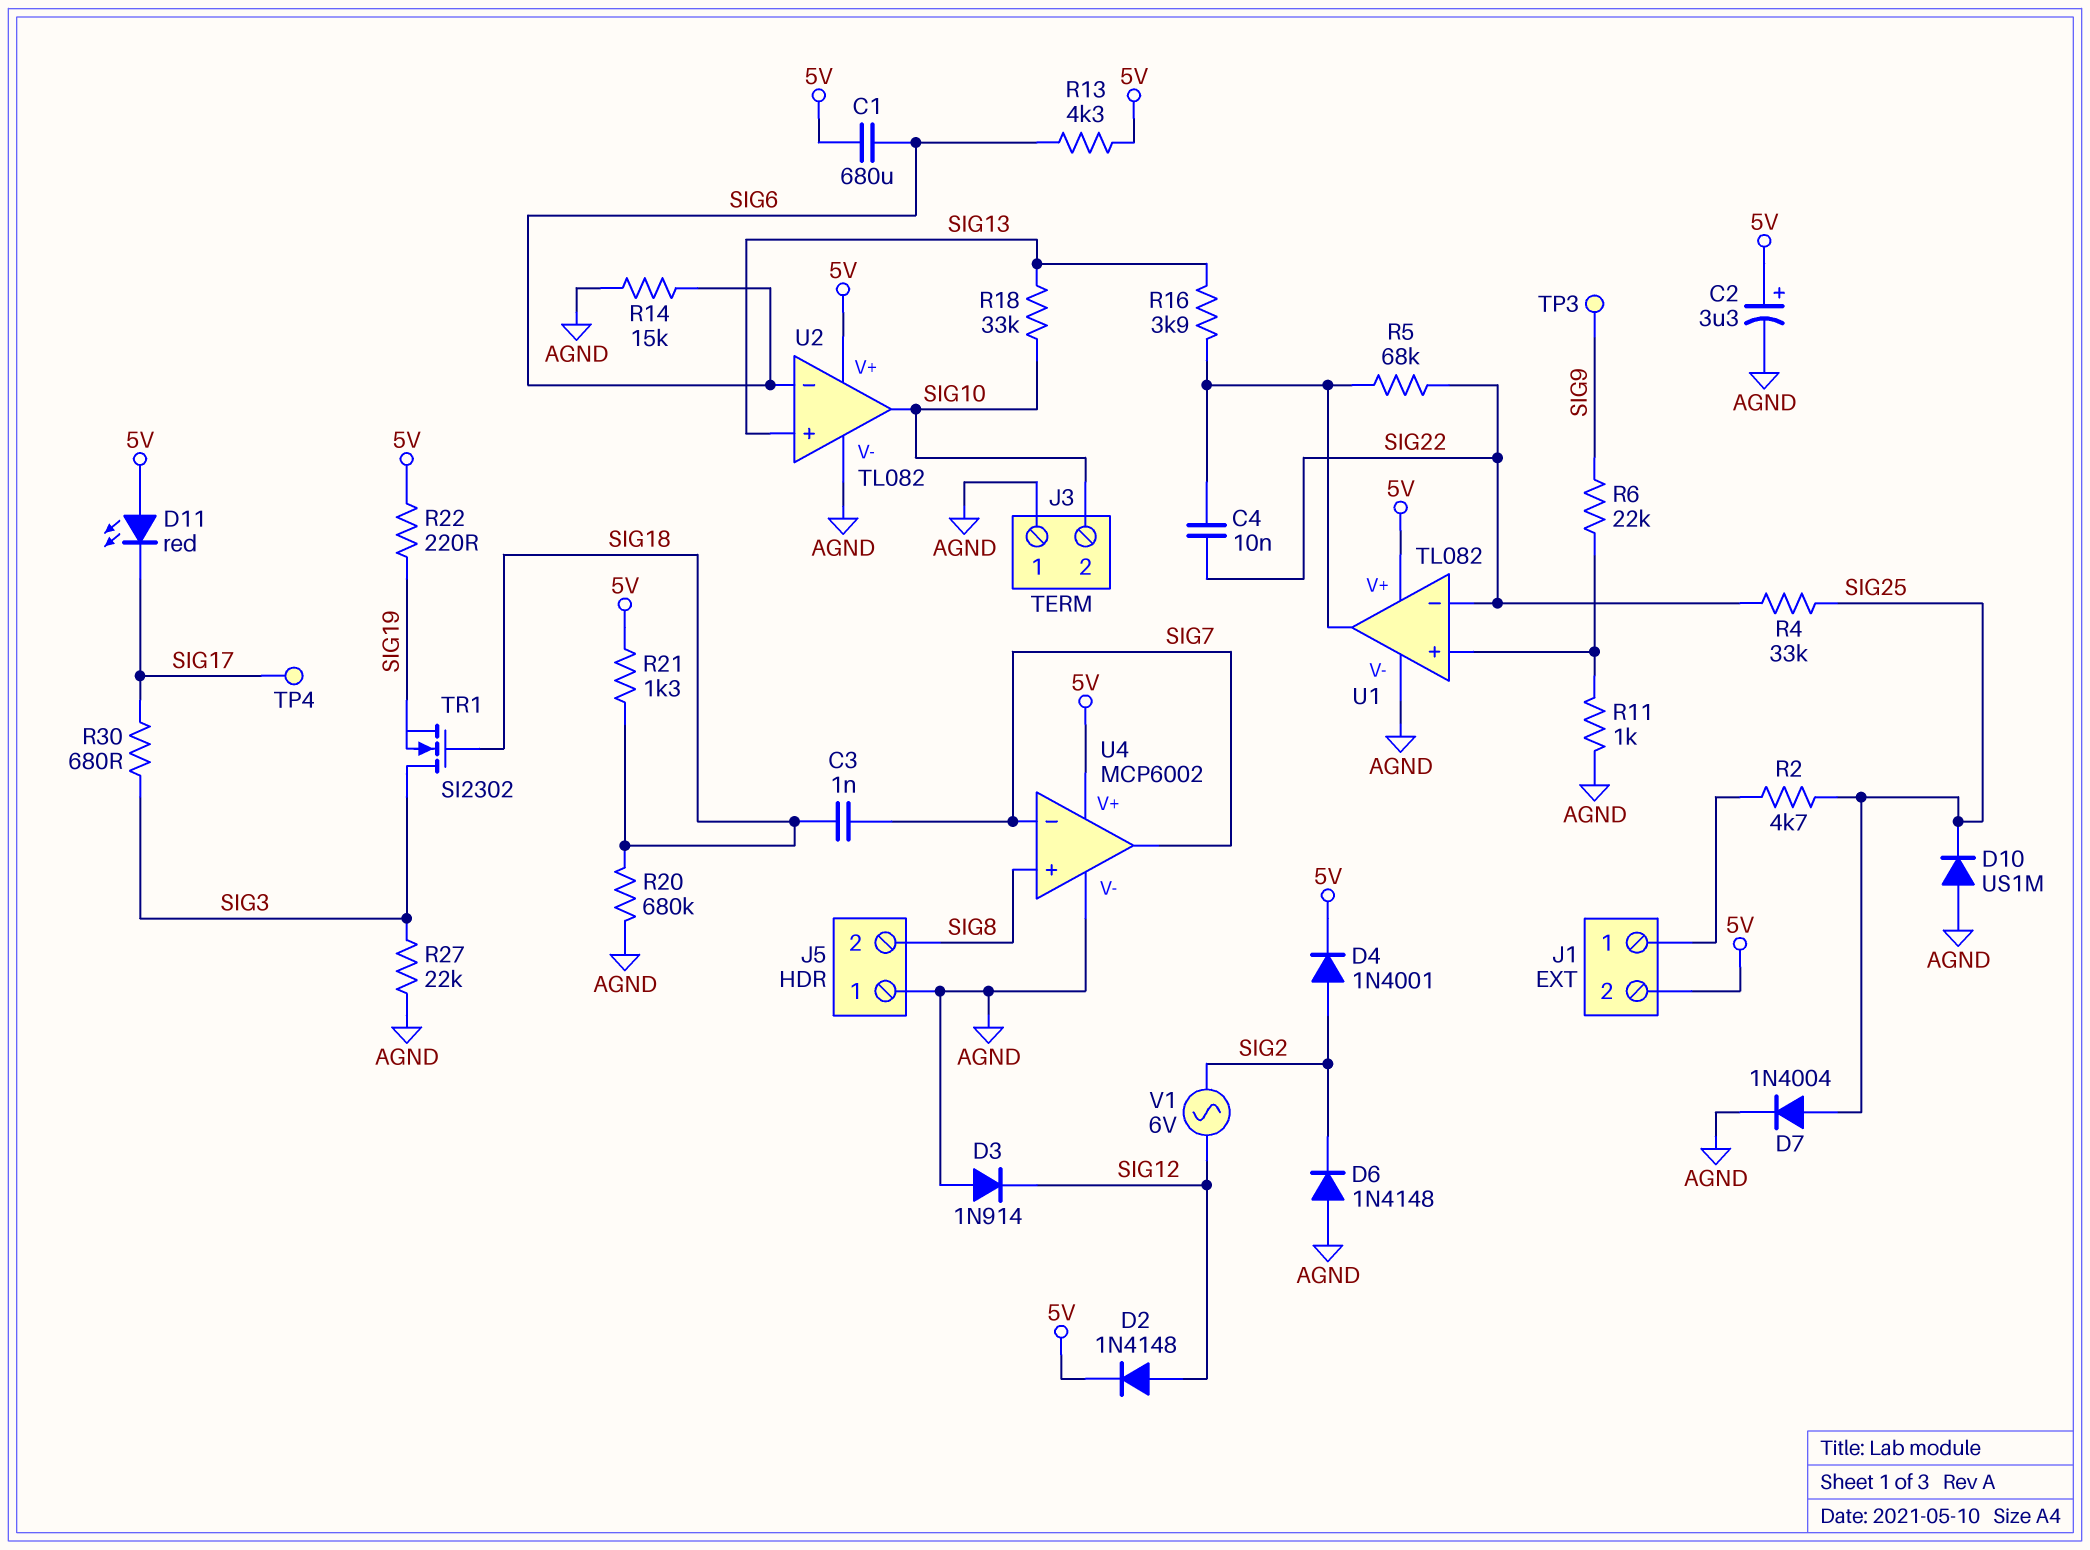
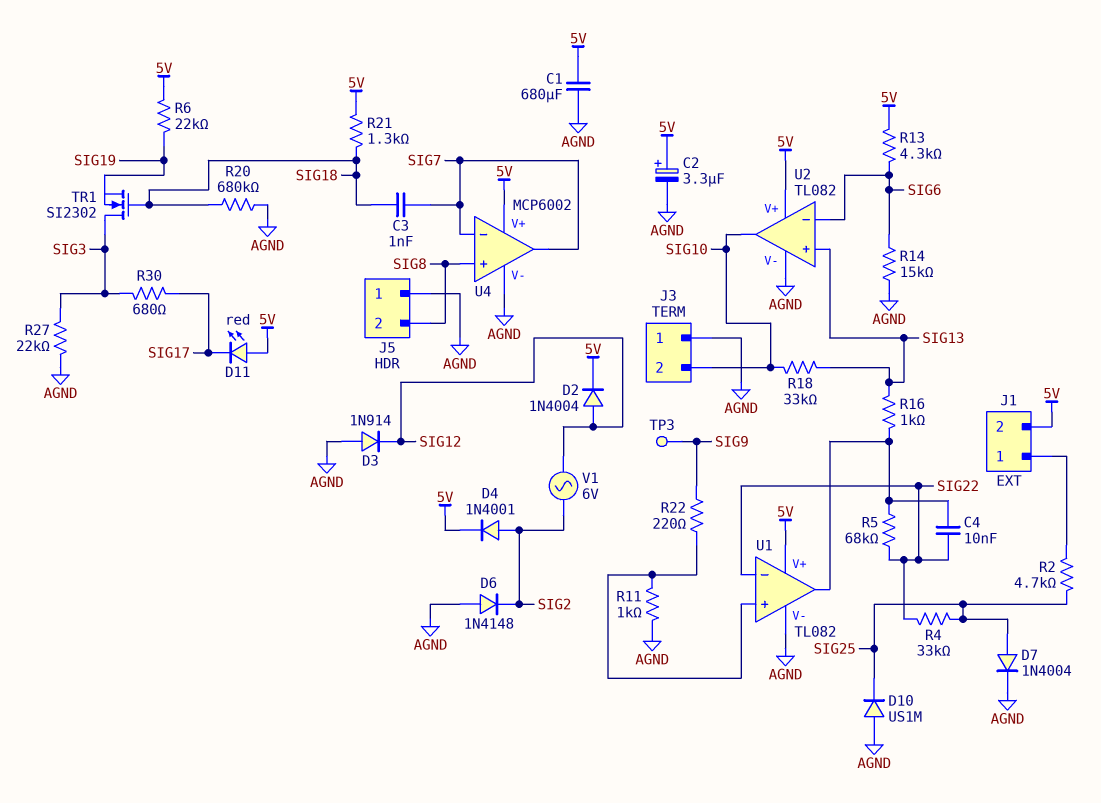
C1: 680uF (5V, SIG6) -> 680uF (5V, AGND)
D2: diode 1N4148 (A SIG12, K 5V) -> diode 1N4004 (A SIG12, K 5V)
R6: 22k (SIG9, U1/in+) -> 22k (5V, SIG19)
R16: 3.9k (SIG13, U1/out) -> 1k (SIG13, U1/out)
R22: 220 (5V, SIG19) -> 220 (SIG9, U1/in+)
TP4: test point (SIG17) -> none

